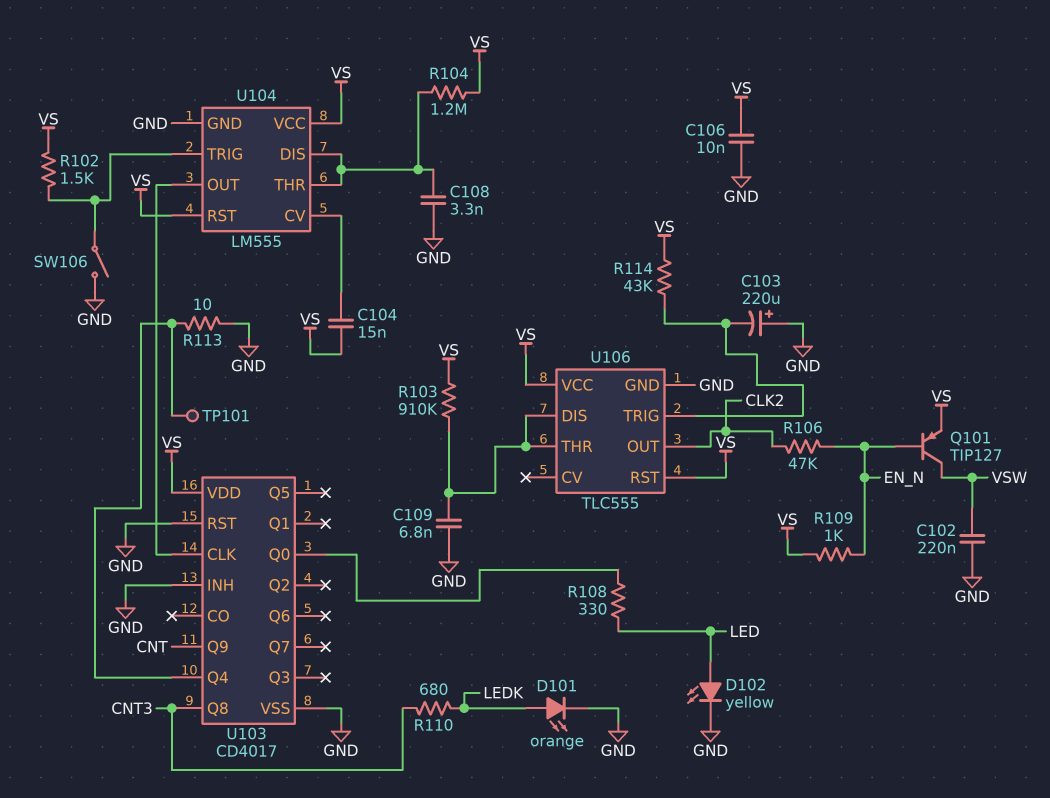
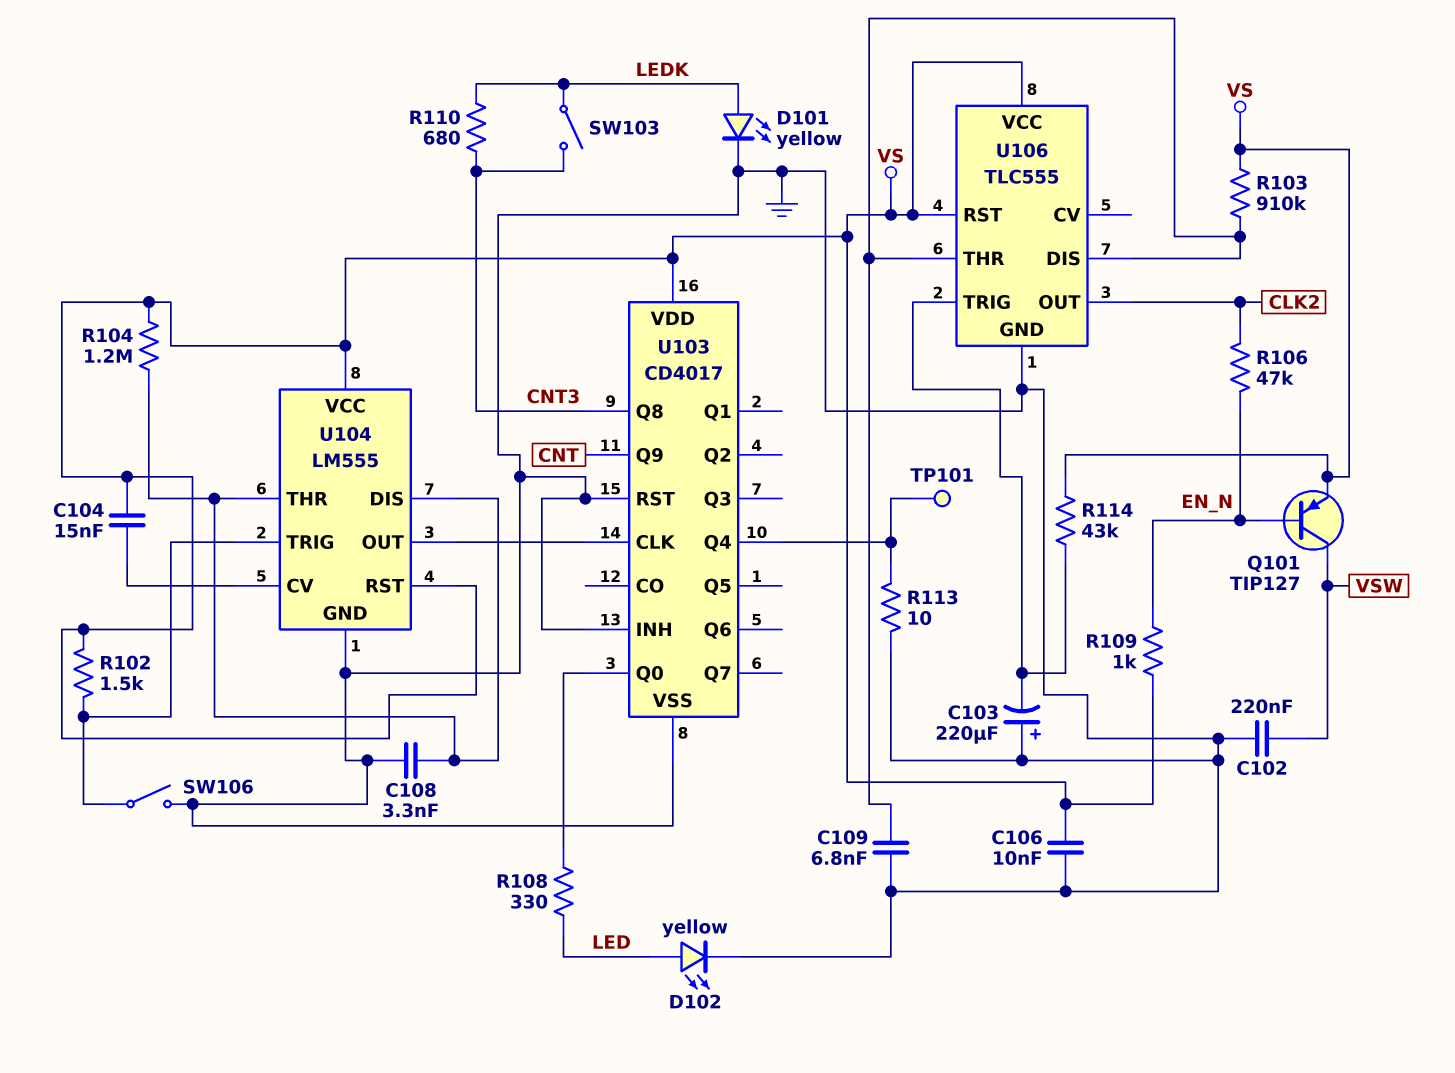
D101: LED orange (A LEDK, K GND) -> LED yellow (A LEDK, K GND)
SW103: none -> switch (CNT3, LEDK)

